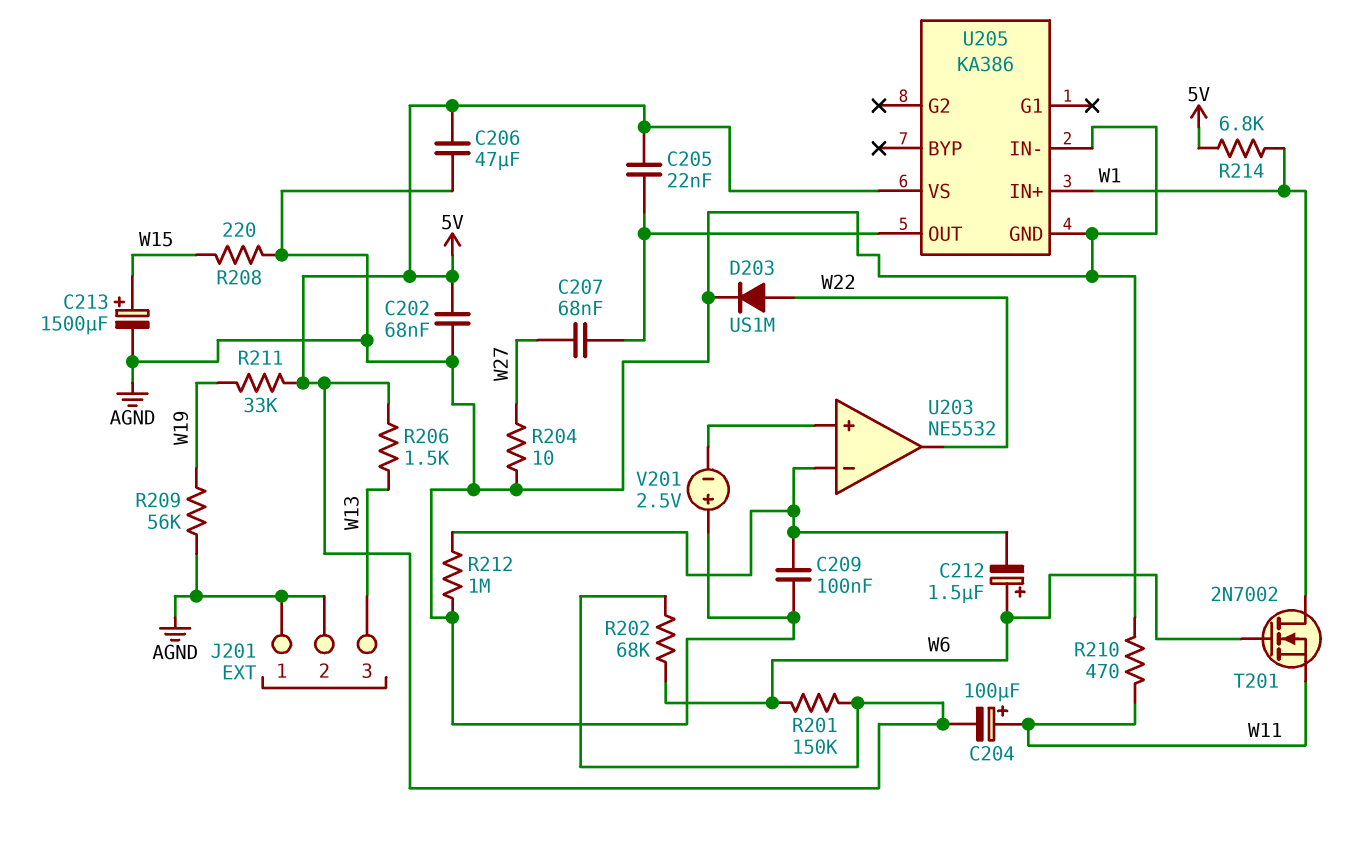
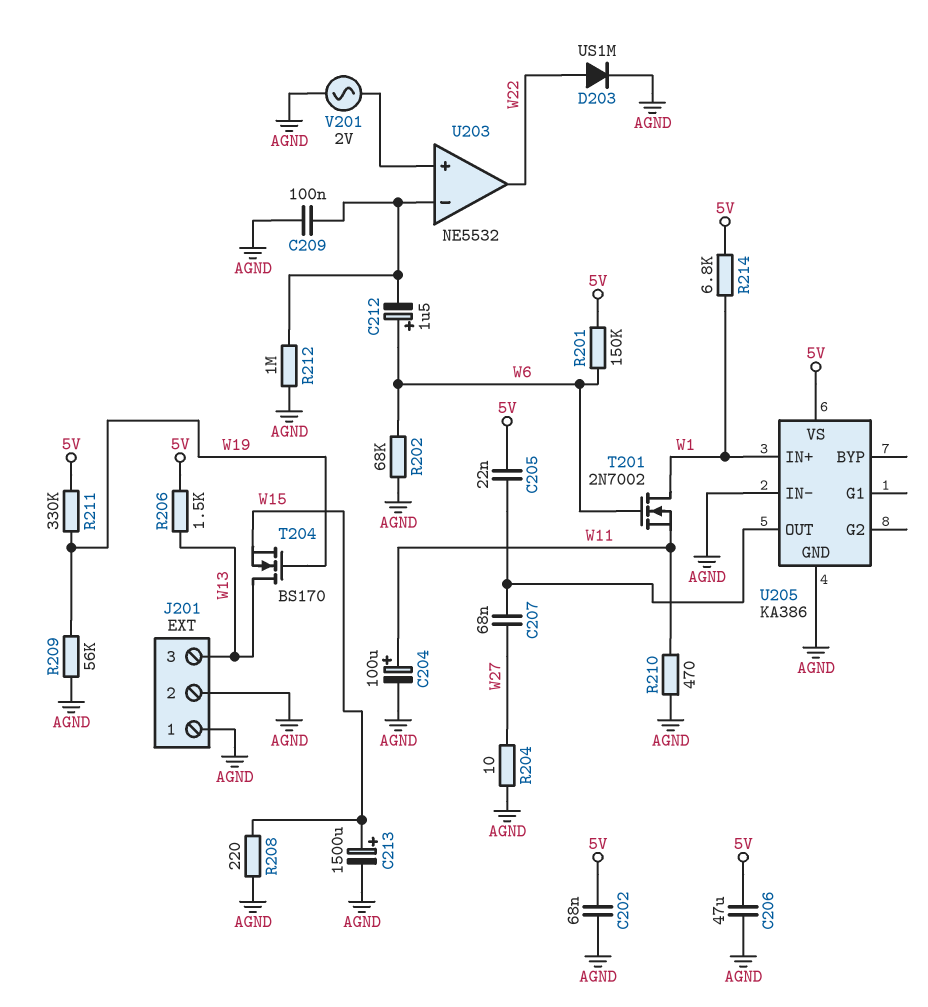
C204: 100uF (plus W11, minus 5V) -> 100uF (plus W11, minus AGND)
R202: 68k (5V, W6) -> 68k (AGND, W6)
R211: 33k (5V, W19) -> 330k (5V, W19)
T204: none -> NMOS BS170 (G W19, D W13, S W15)
V201: 2.5V (plus AGND, minus U203/in+) -> AC 2V (AGND, U203/in+)

